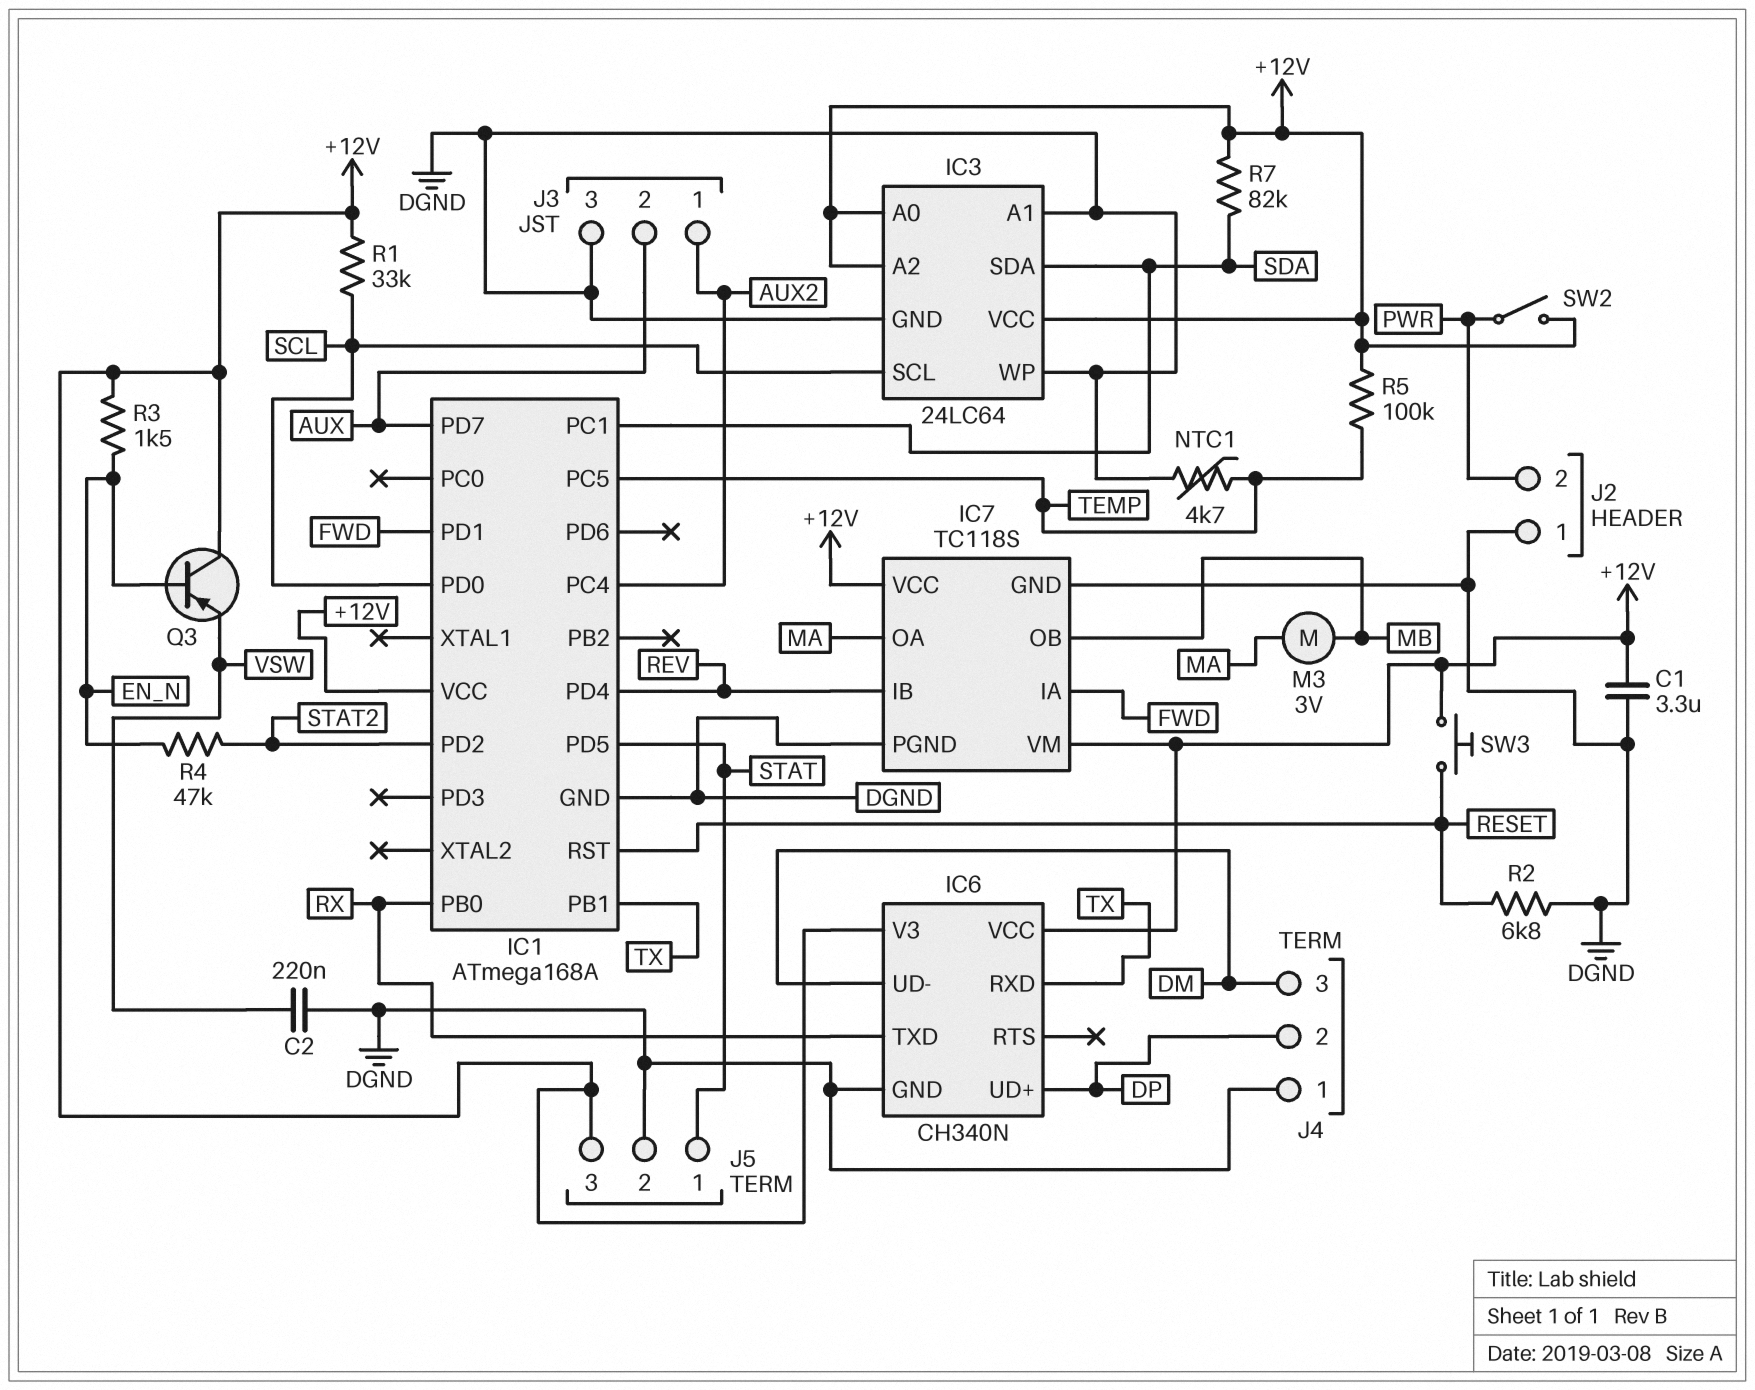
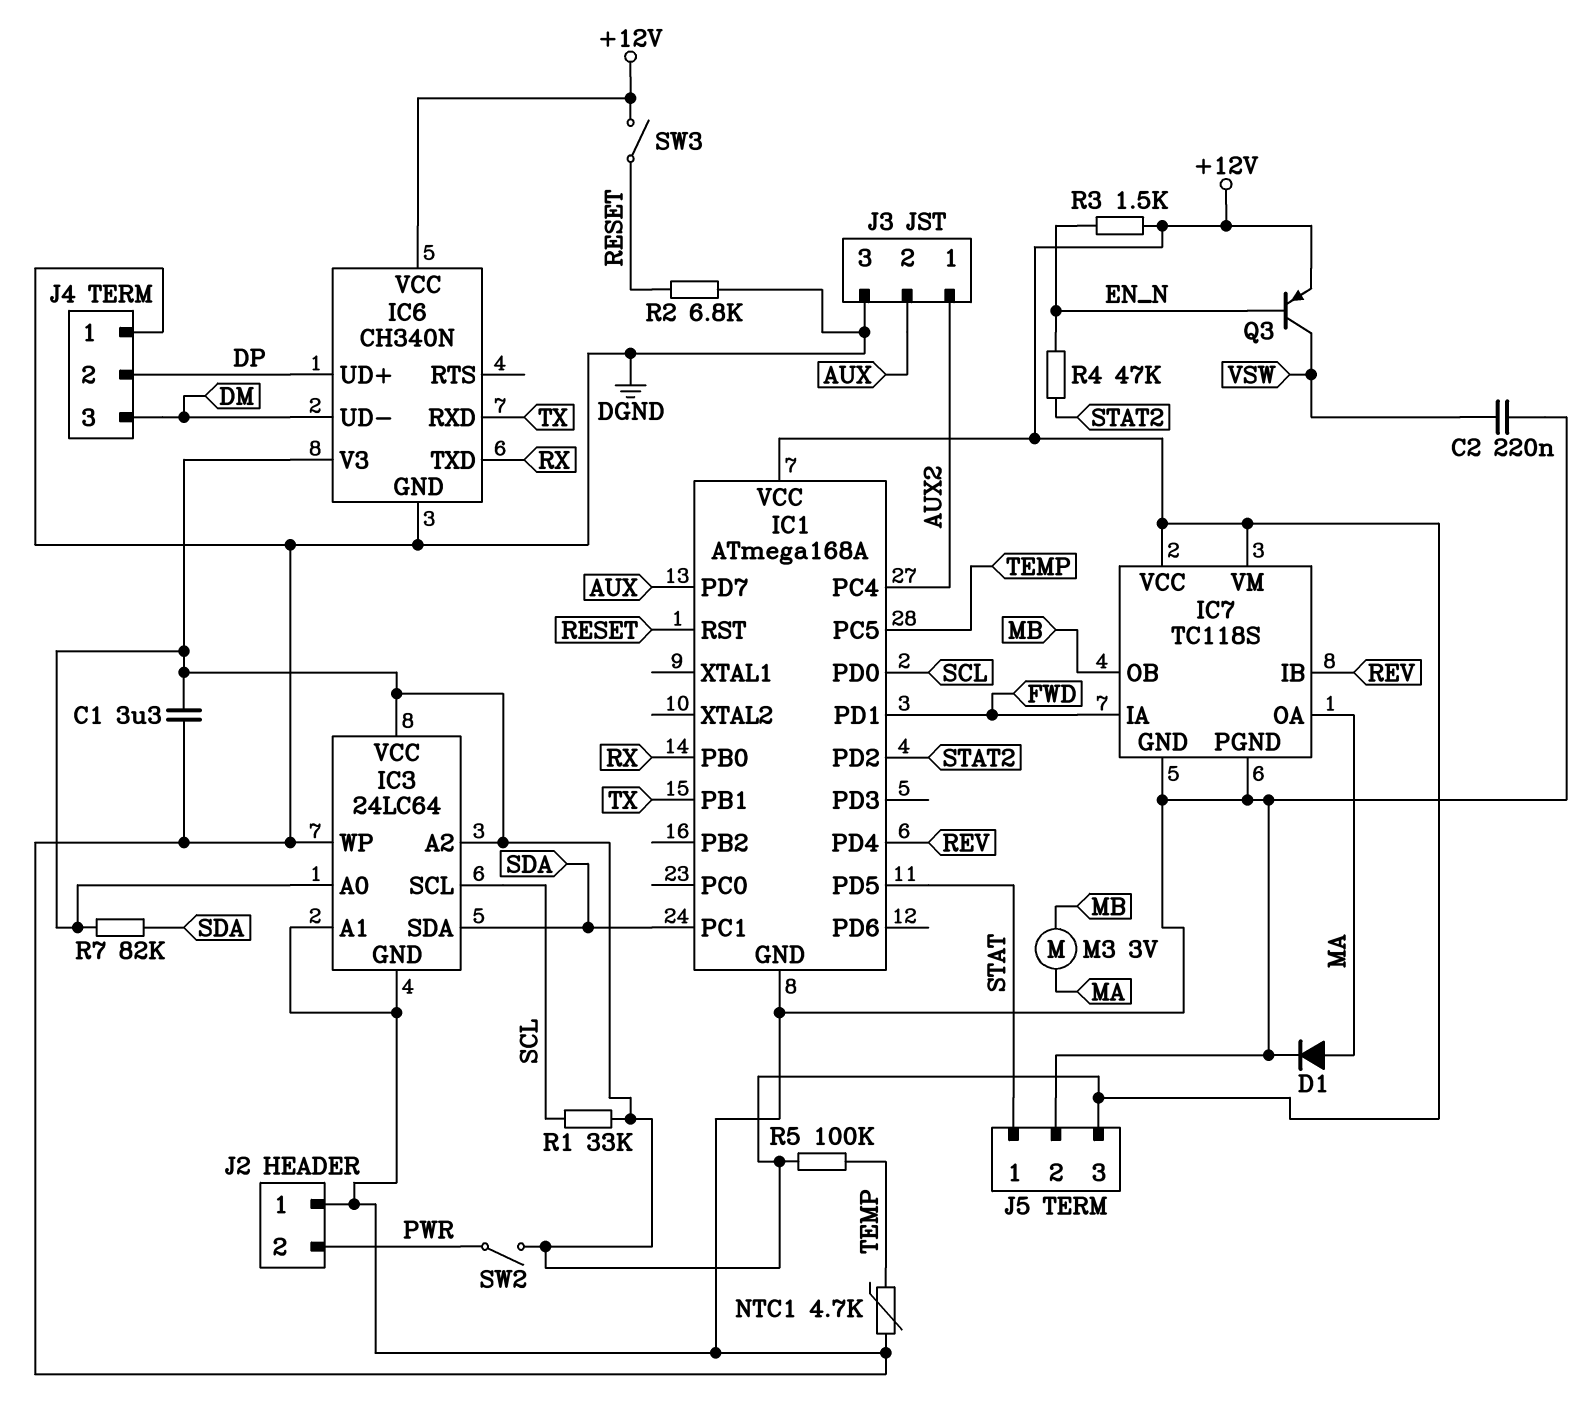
D1: none -> diode (A MA, K DGND)
Q3: PNP (B EN_N, C +12V, E VSW) -> PNP (B EN_N, C VSW, E +12V)
SW3: button (+12V, RESET) -> switch (+12V, RESET)

